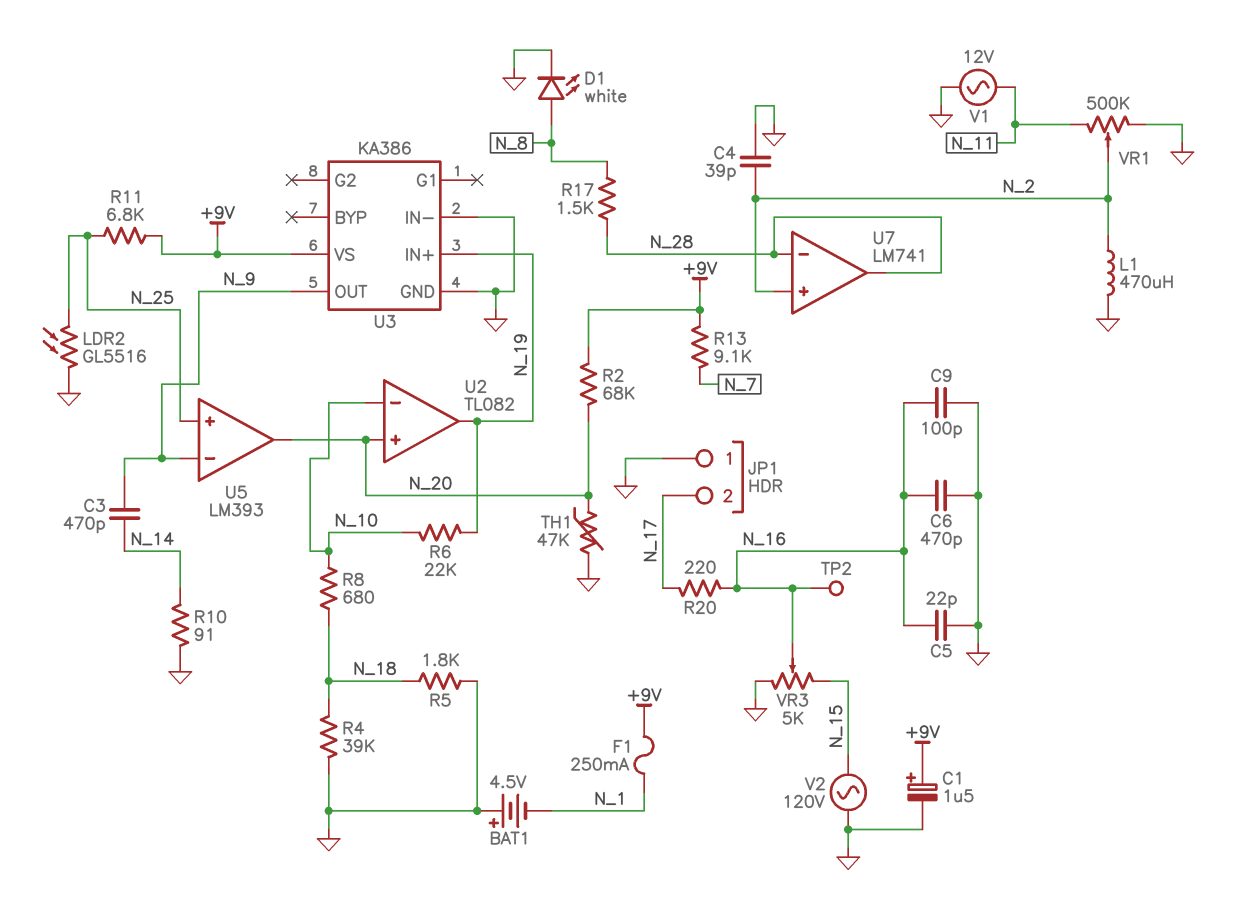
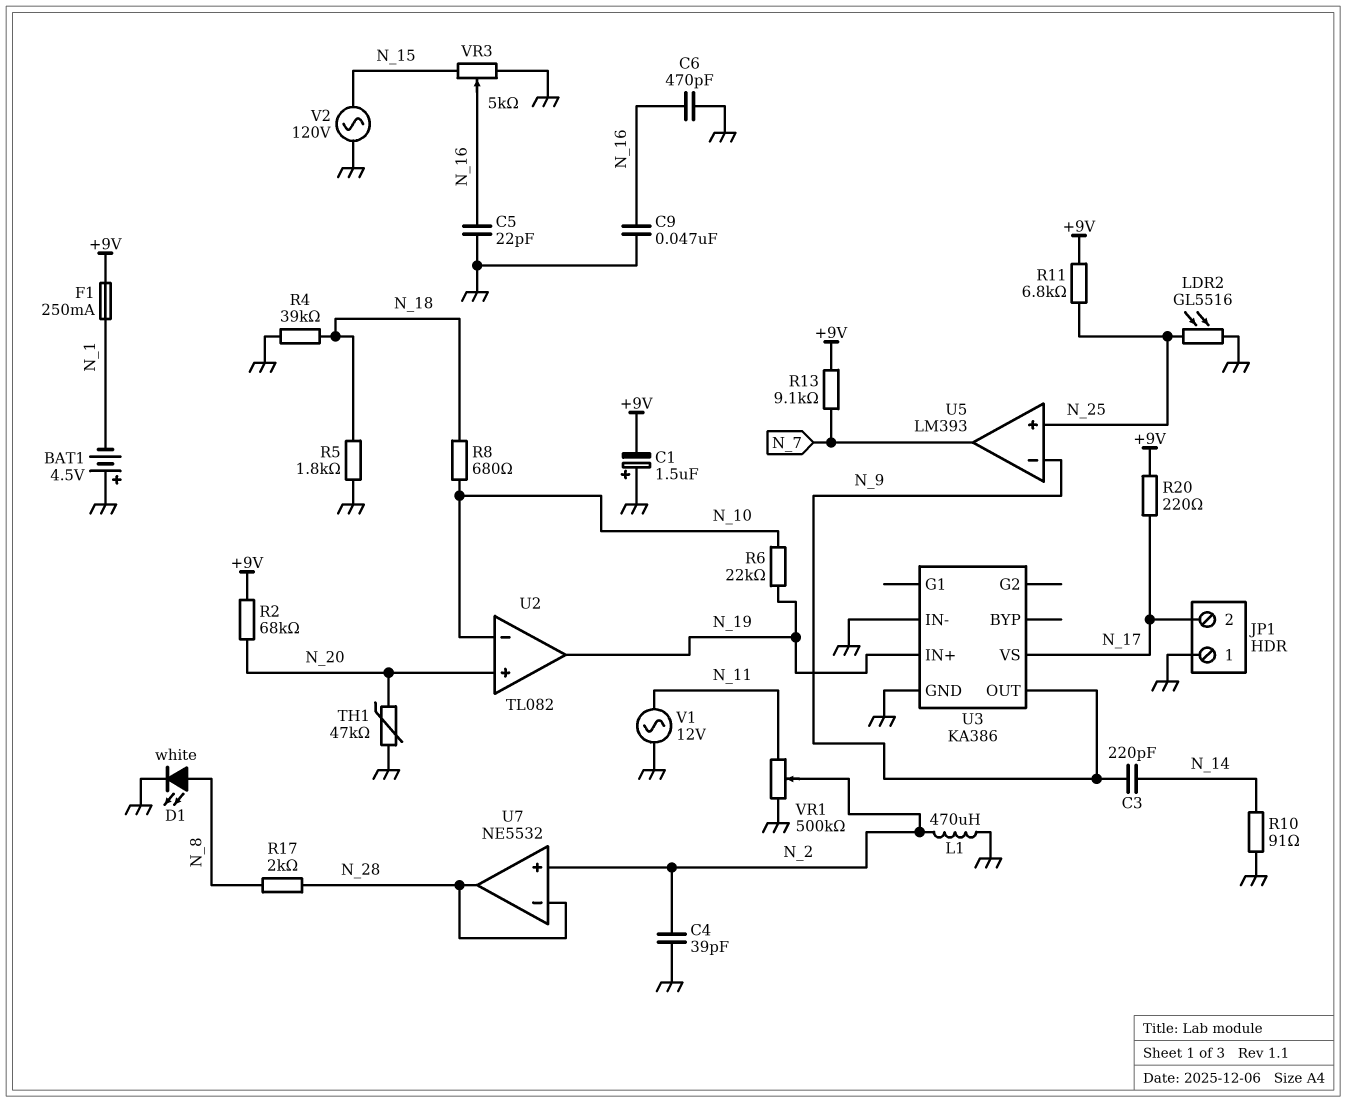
C1: 1.5uF (plus +9V, minus GND) -> 1.5uF (plus GND, minus +9V)
C3: 470pF (N_9, N_14) -> 220pF (N_9, N_14)
C9: 100pF (GND, N_16) -> 47nF (GND, N_16)
R17: 1.5k (N_8, N_28) -> 2k (N_8, N_28)
R20: 220 (N_16, N_17) -> 220 (+9V, N_17)
TP2: test point (N_16) -> none
U3 pin VS: +9V -> N_17
U5 pin out: N_20 -> N_7
U7: LM741 -> NE5532

